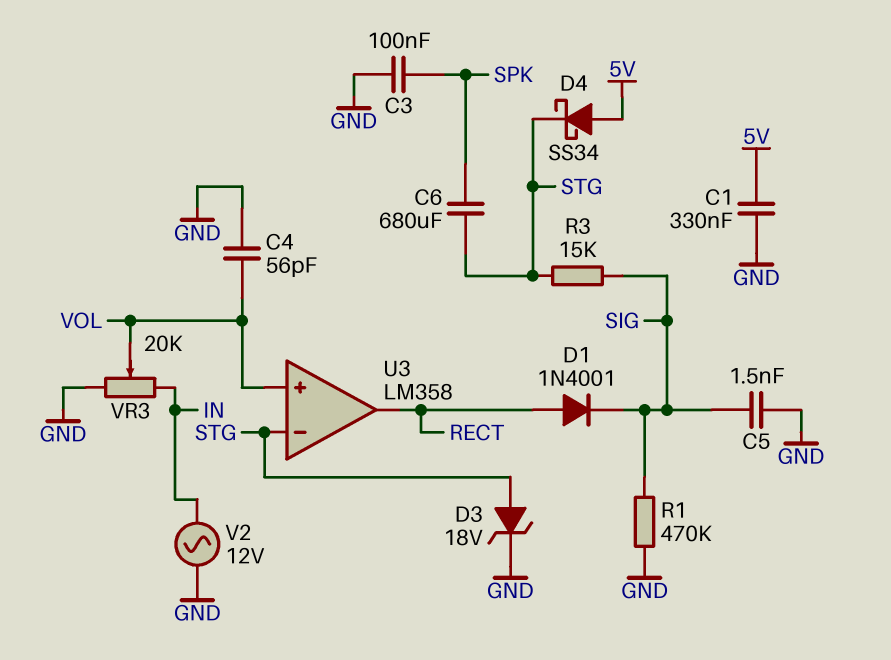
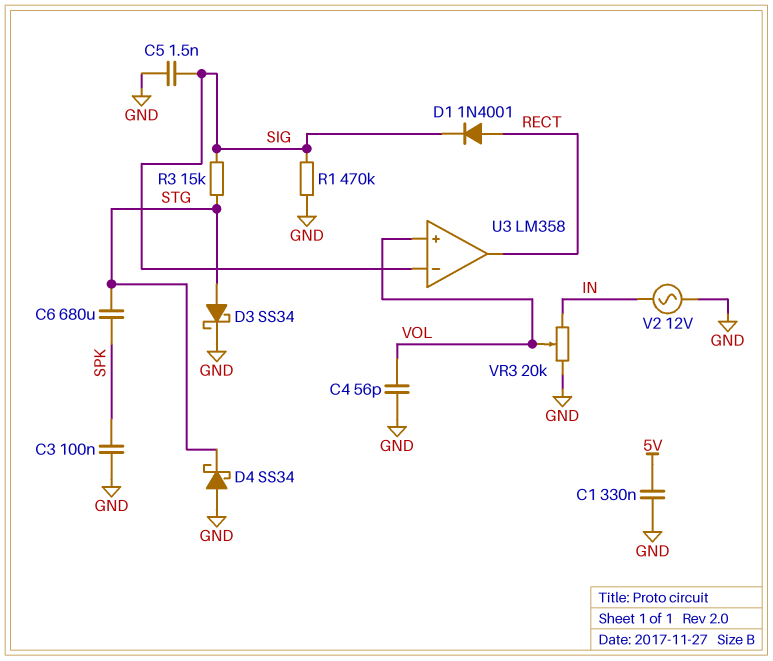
D3: zener 18V (A STG, K GND) -> schottky SS34 (A STG, K GND)
D4: schottky SS34 (A 5V, K STG) -> schottky SS34 (A GND, K STG)
U3 pin in-: STG -> SIG

